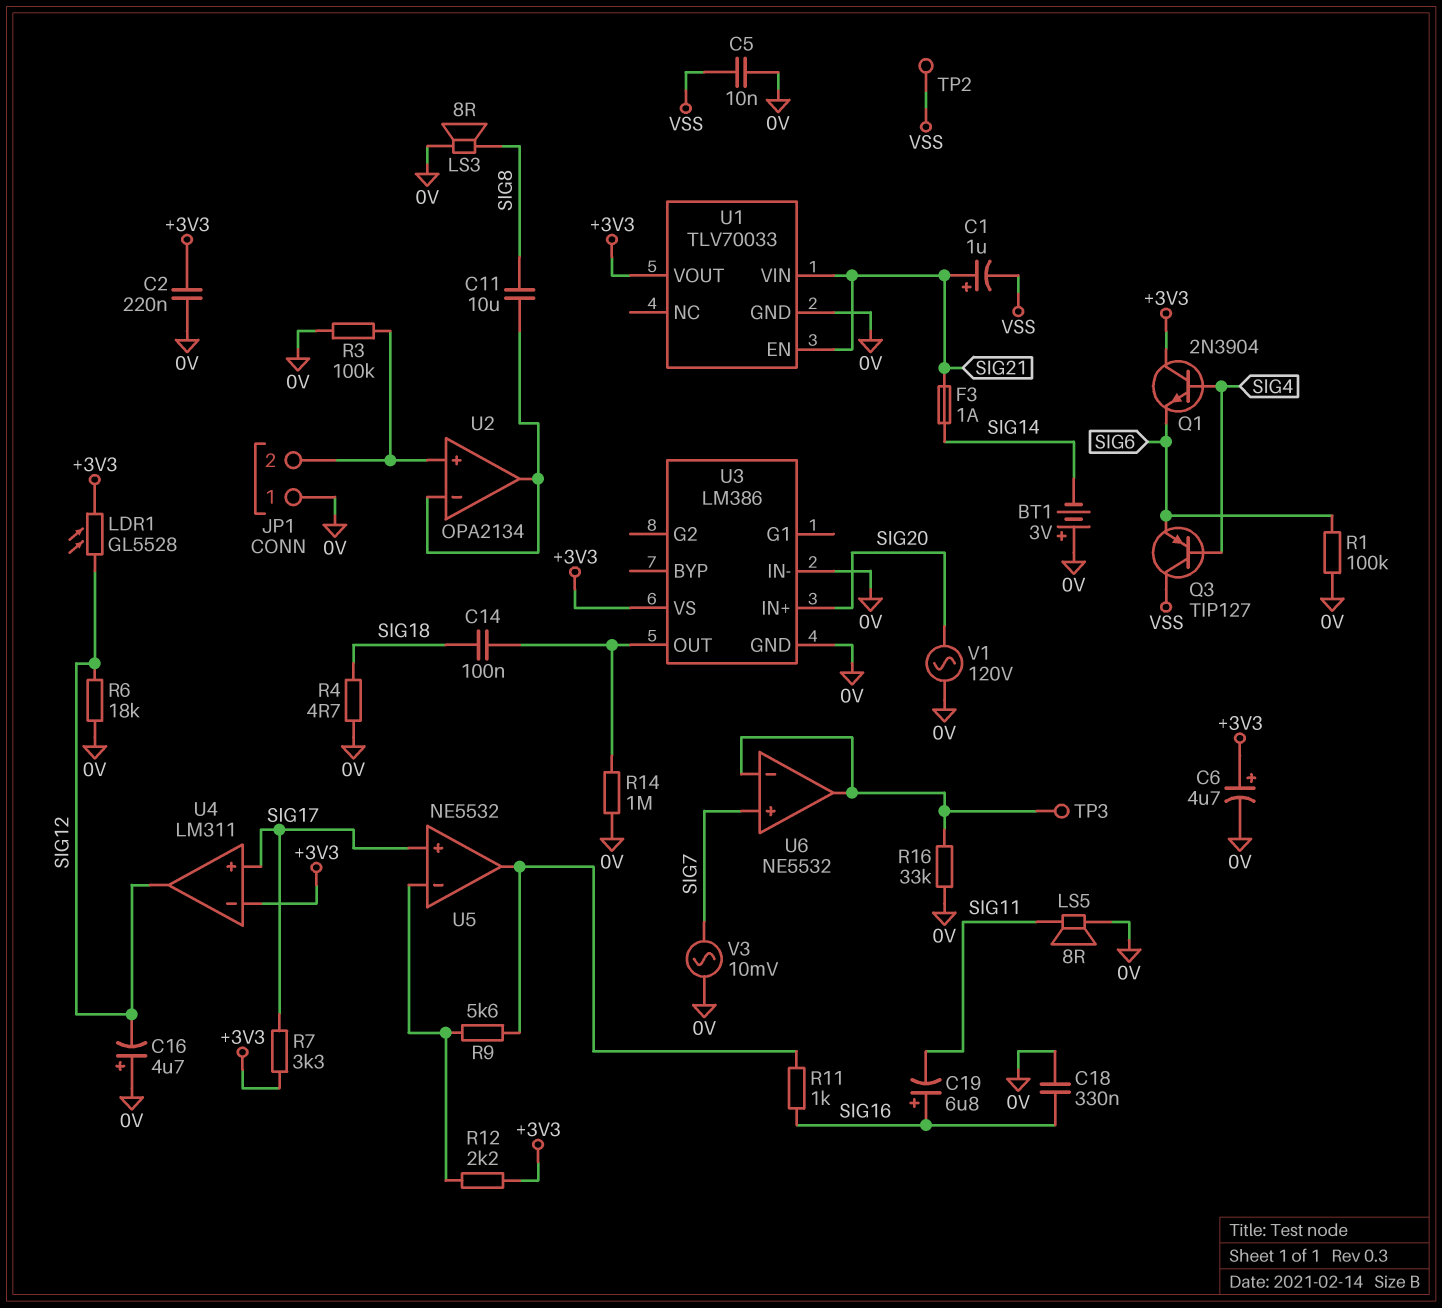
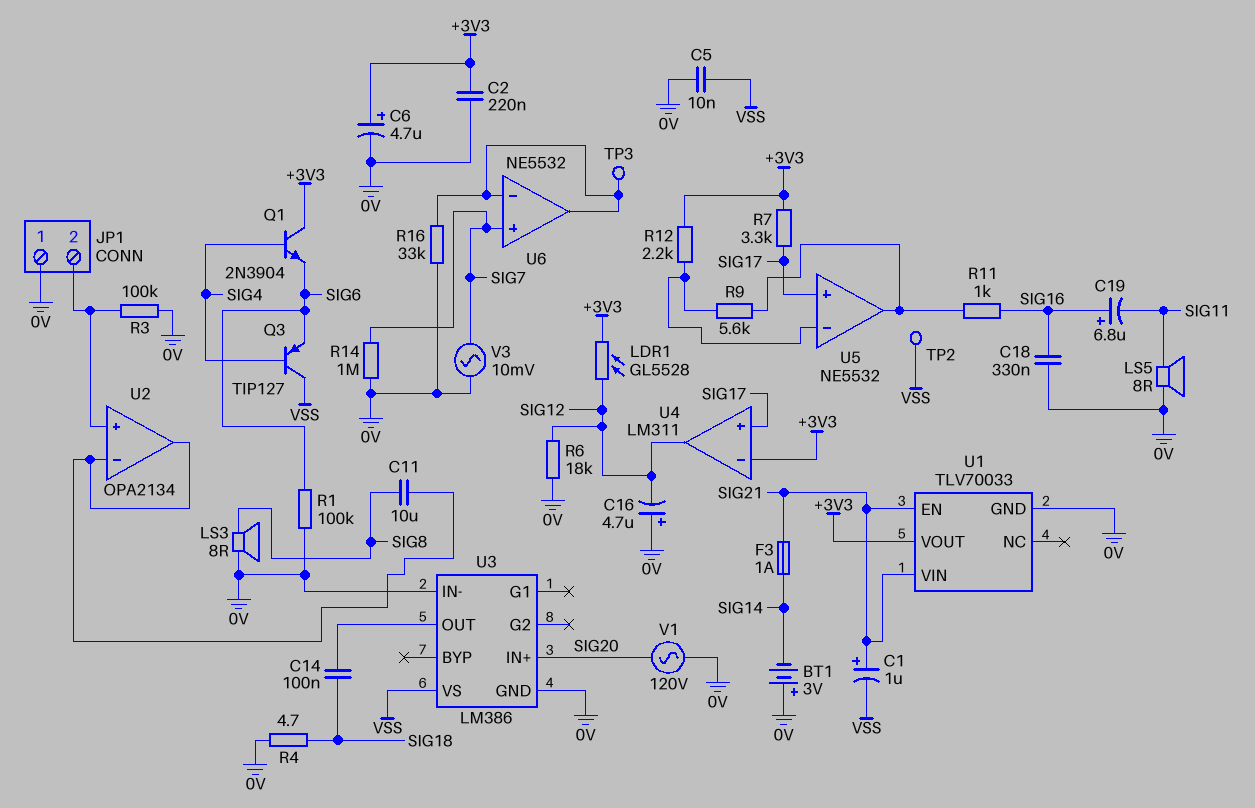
R14: 1M (0V, U3/OUT) -> 1M (0V, SIG7)
U3 pin VS: +3V3 -> VSS

